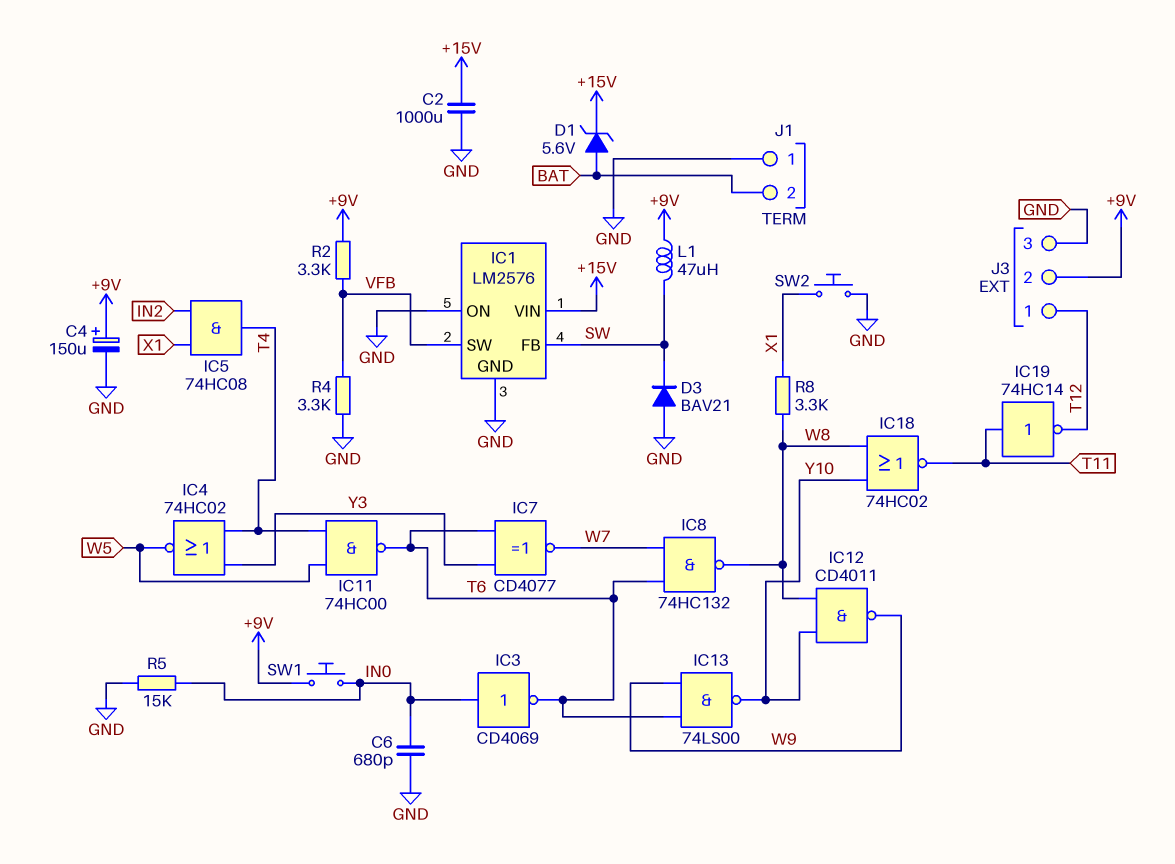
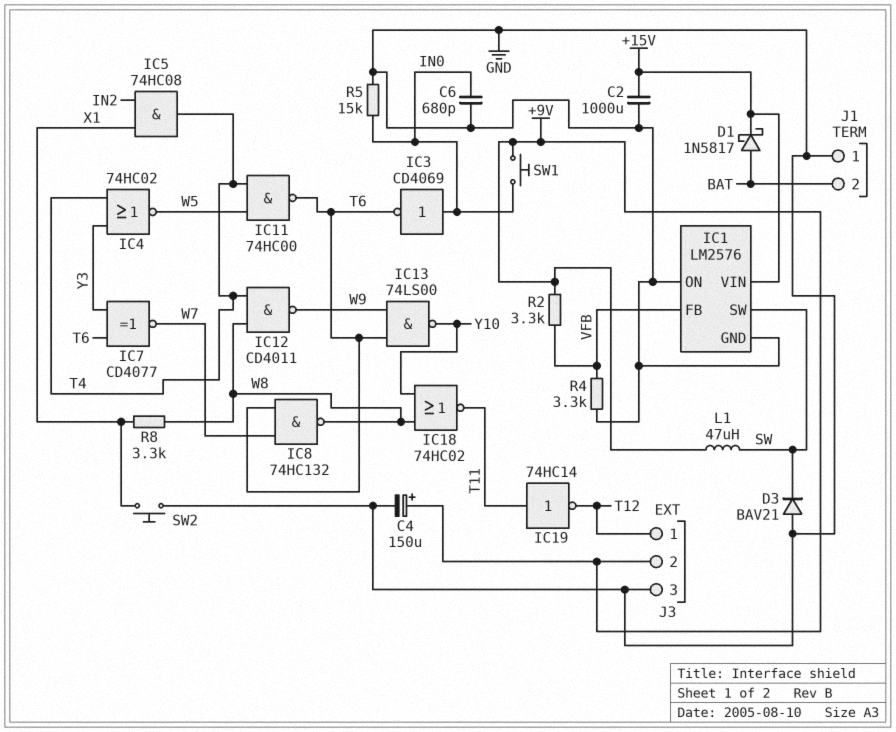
D1: zener 5.6V (A BAT, K +15V) -> schottky 1N5817 (A BAT, K +15V)
IC1 pin FB: SW -> VFB
IC1 pin SW: VFB -> SW
IC12: NAND CD4011 (in W8, in Y10, out W9) -> NAND CD4011 (in T4, in W8, out W9)

